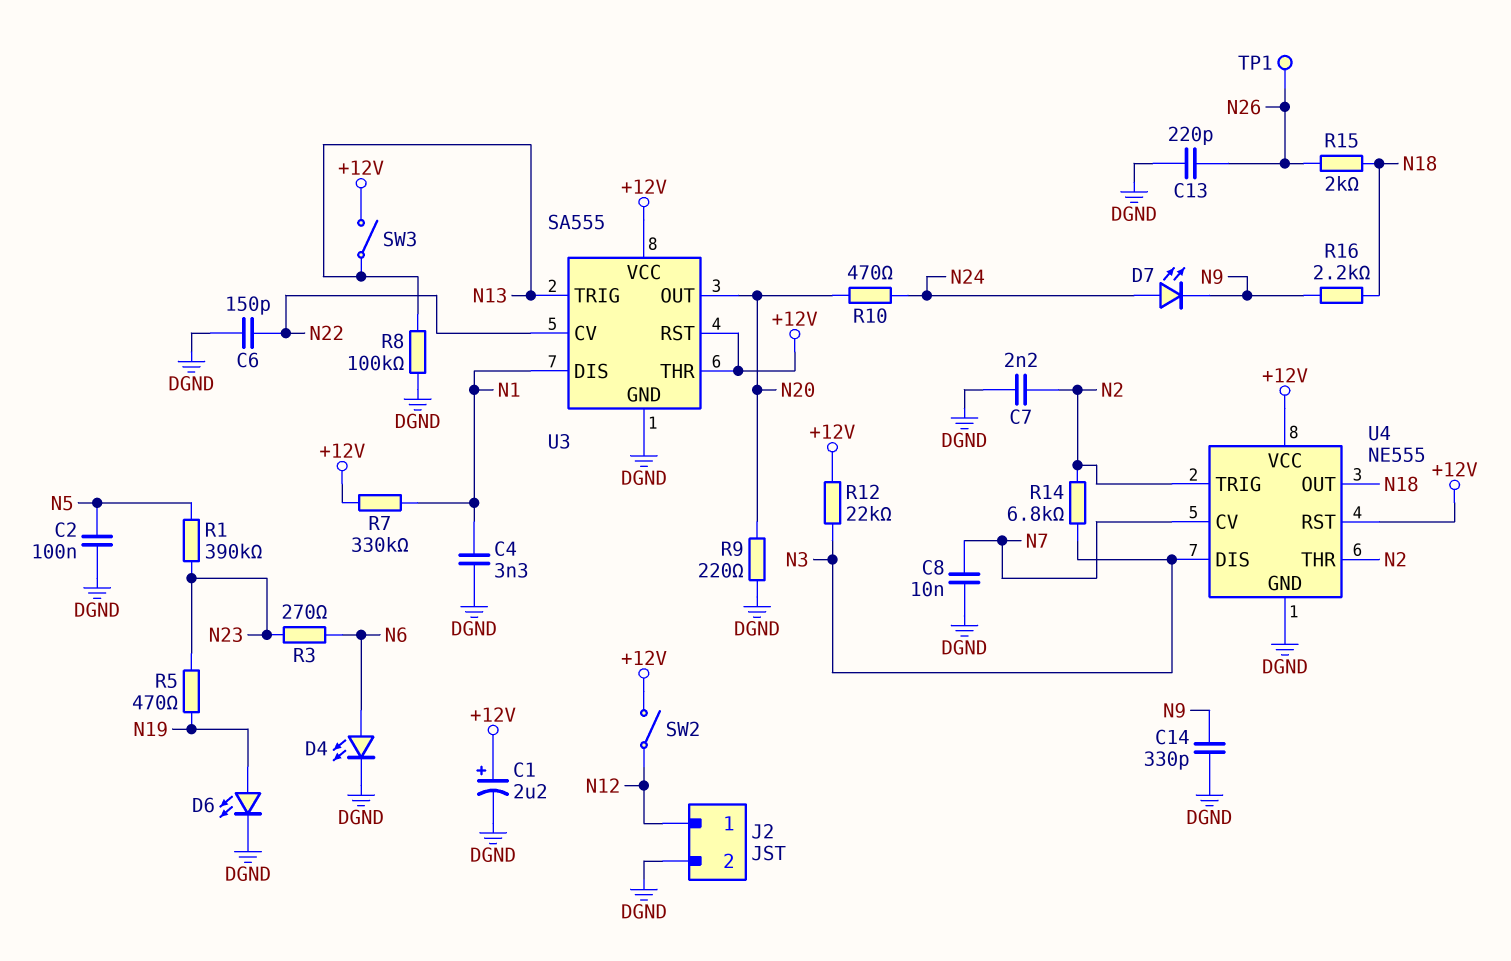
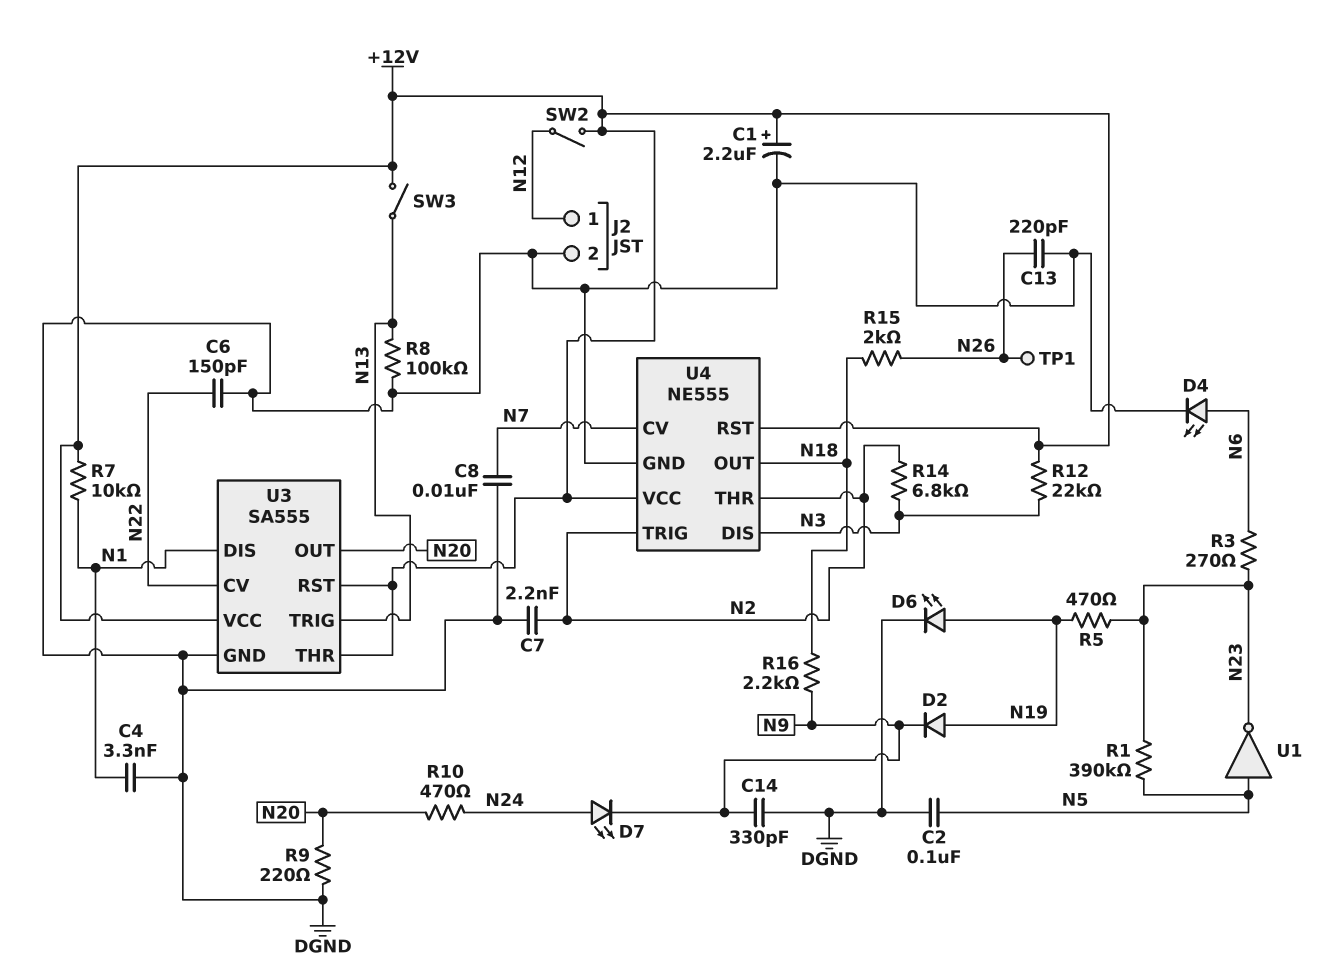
D2: none -> diode (A N19, K N9)
R7: 330k (+12V, N1) -> 10k (+12V, N1)
U1: none -> NOT (in N5, out N23)

